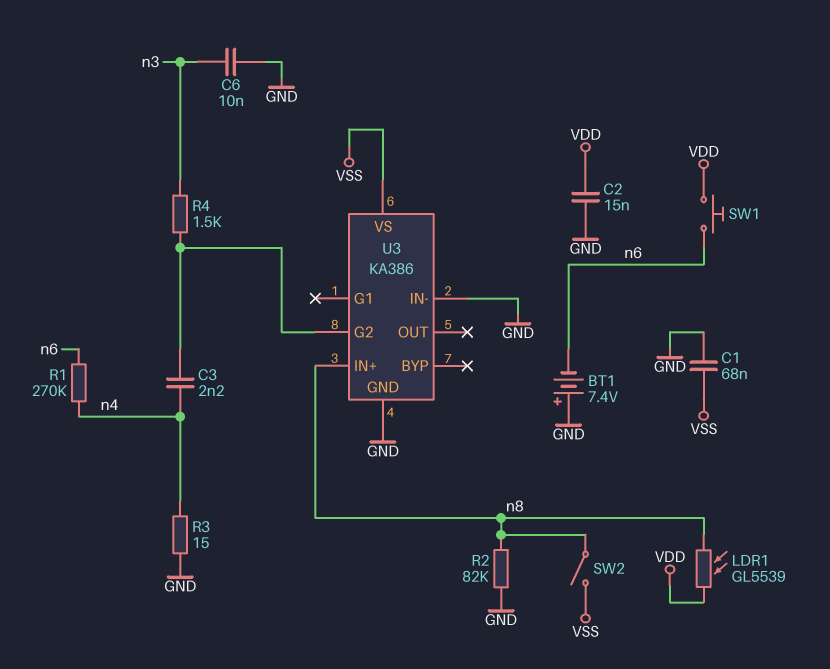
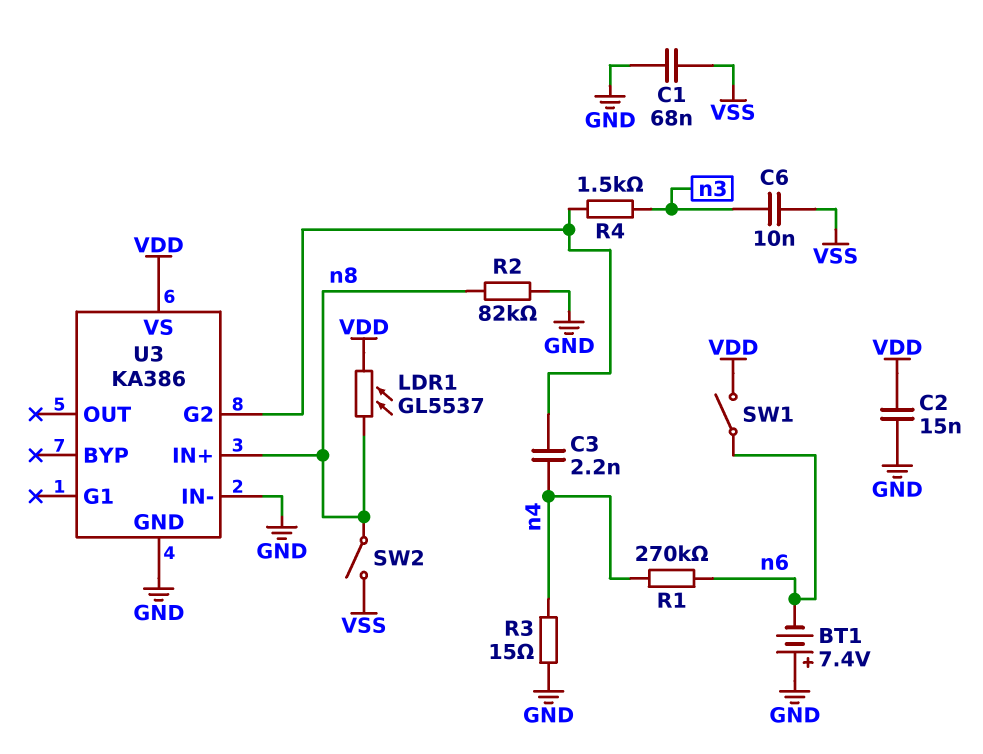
C6: 10nF (GND, n3) -> 10nF (VSS, n3)
LDR1: GL5539 (VDD, n8) -> GL5537 (VDD, n8)
SW1: button (VDD, n6) -> switch (VDD, n6)
U3 pin VS: VSS -> VDD

